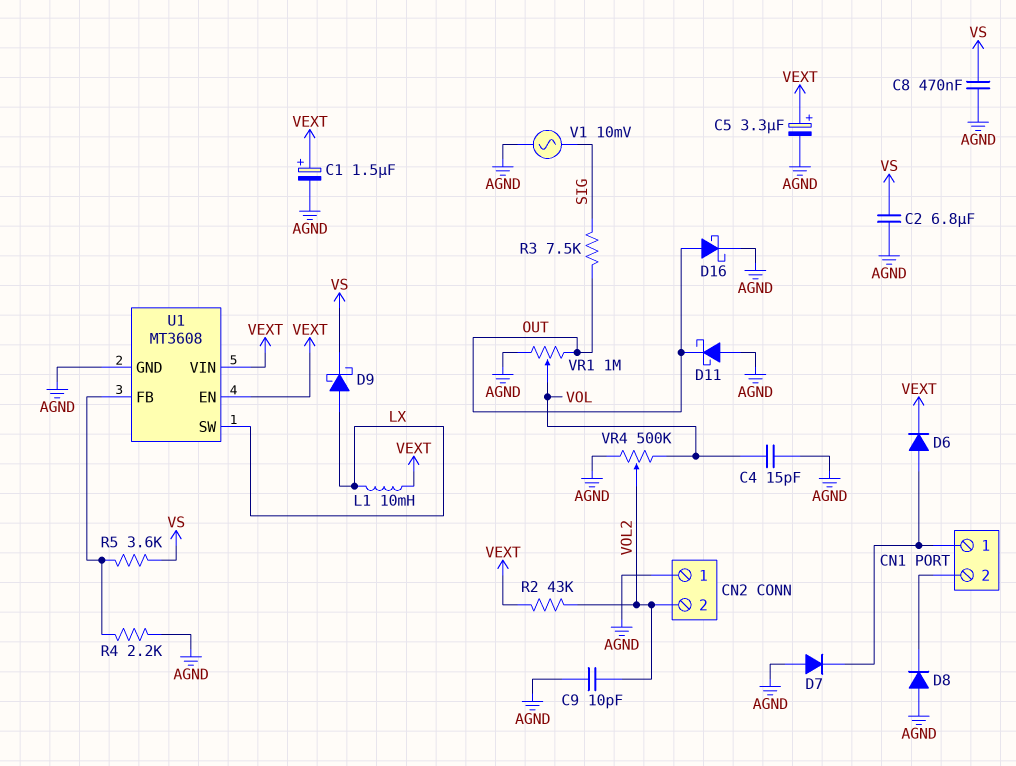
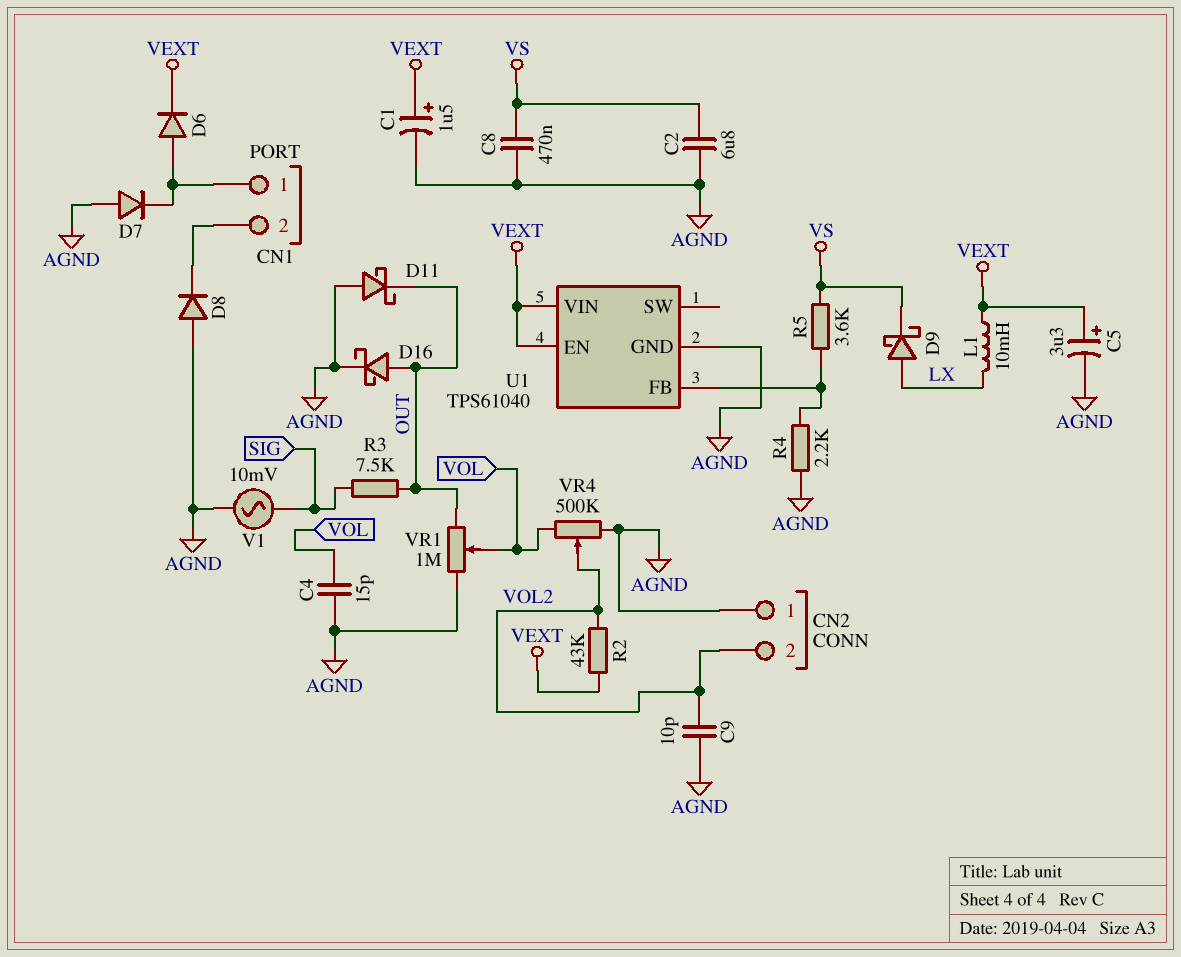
U1: MT3608 -> TPS61040
U1 pin SW: LX -> none

